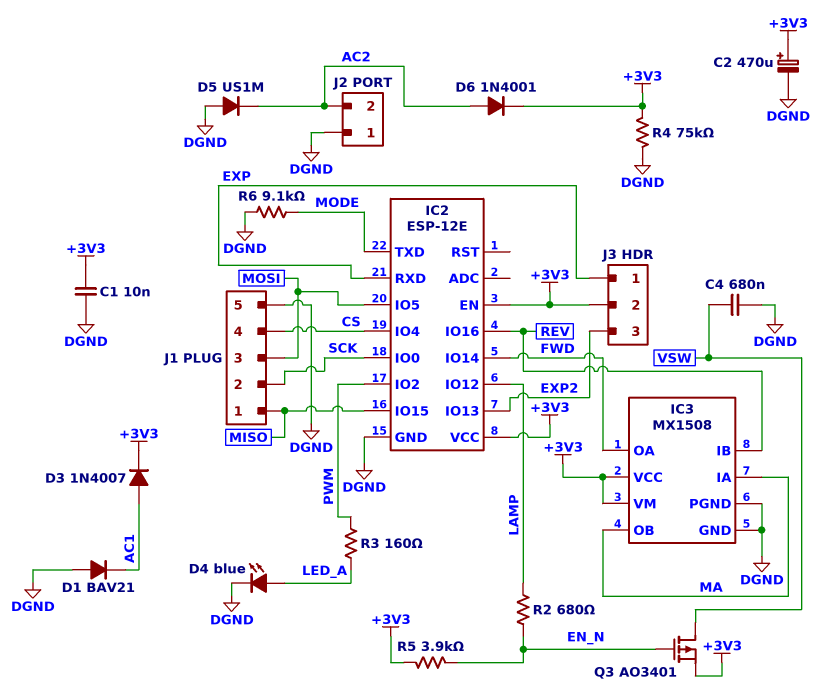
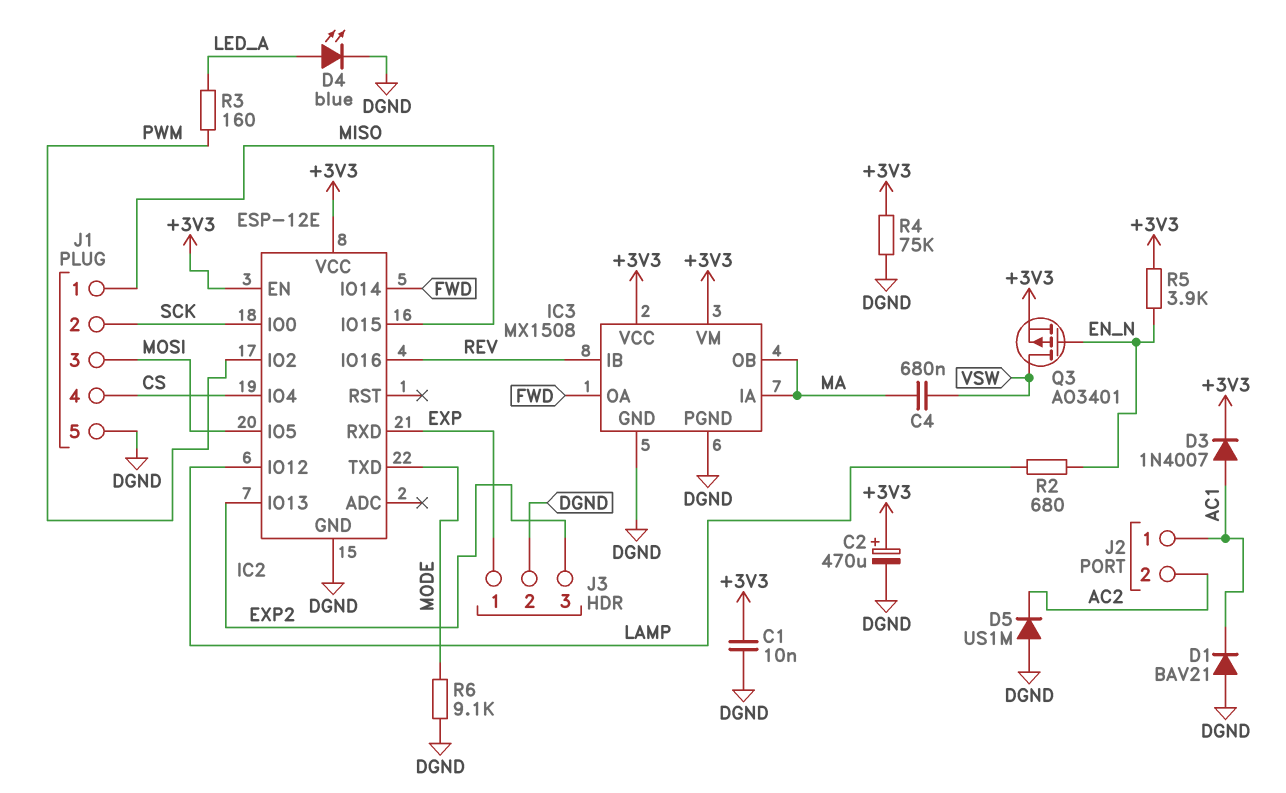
C4: 680nF (DGND, VSW) -> 680nF (MA, VSW)
D6: diode 1N4001 (A AC2, K +3V3) -> none
J2 pin 1: DGND -> AC1
J3 pin 2: +3V3 -> DGND

